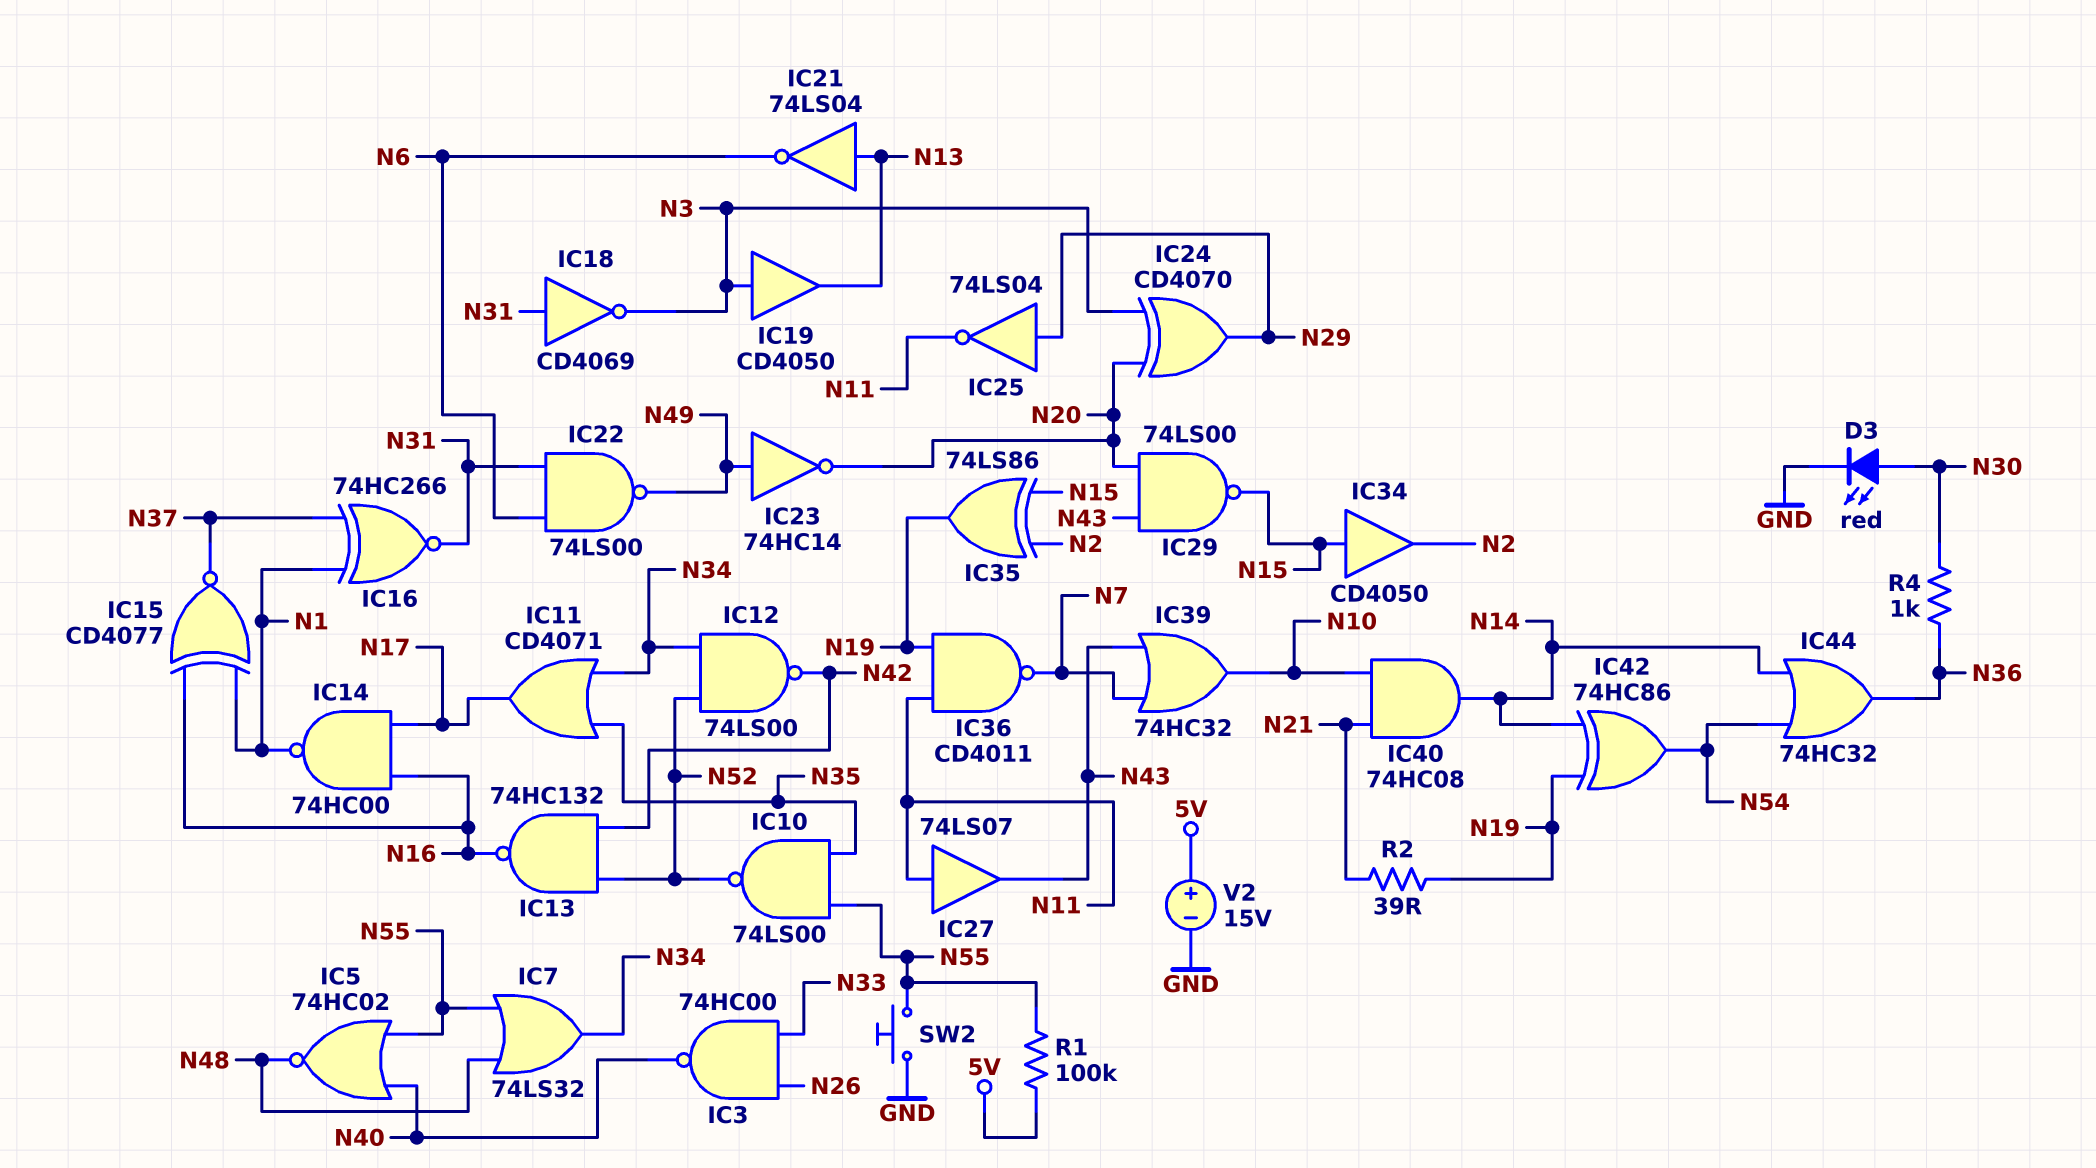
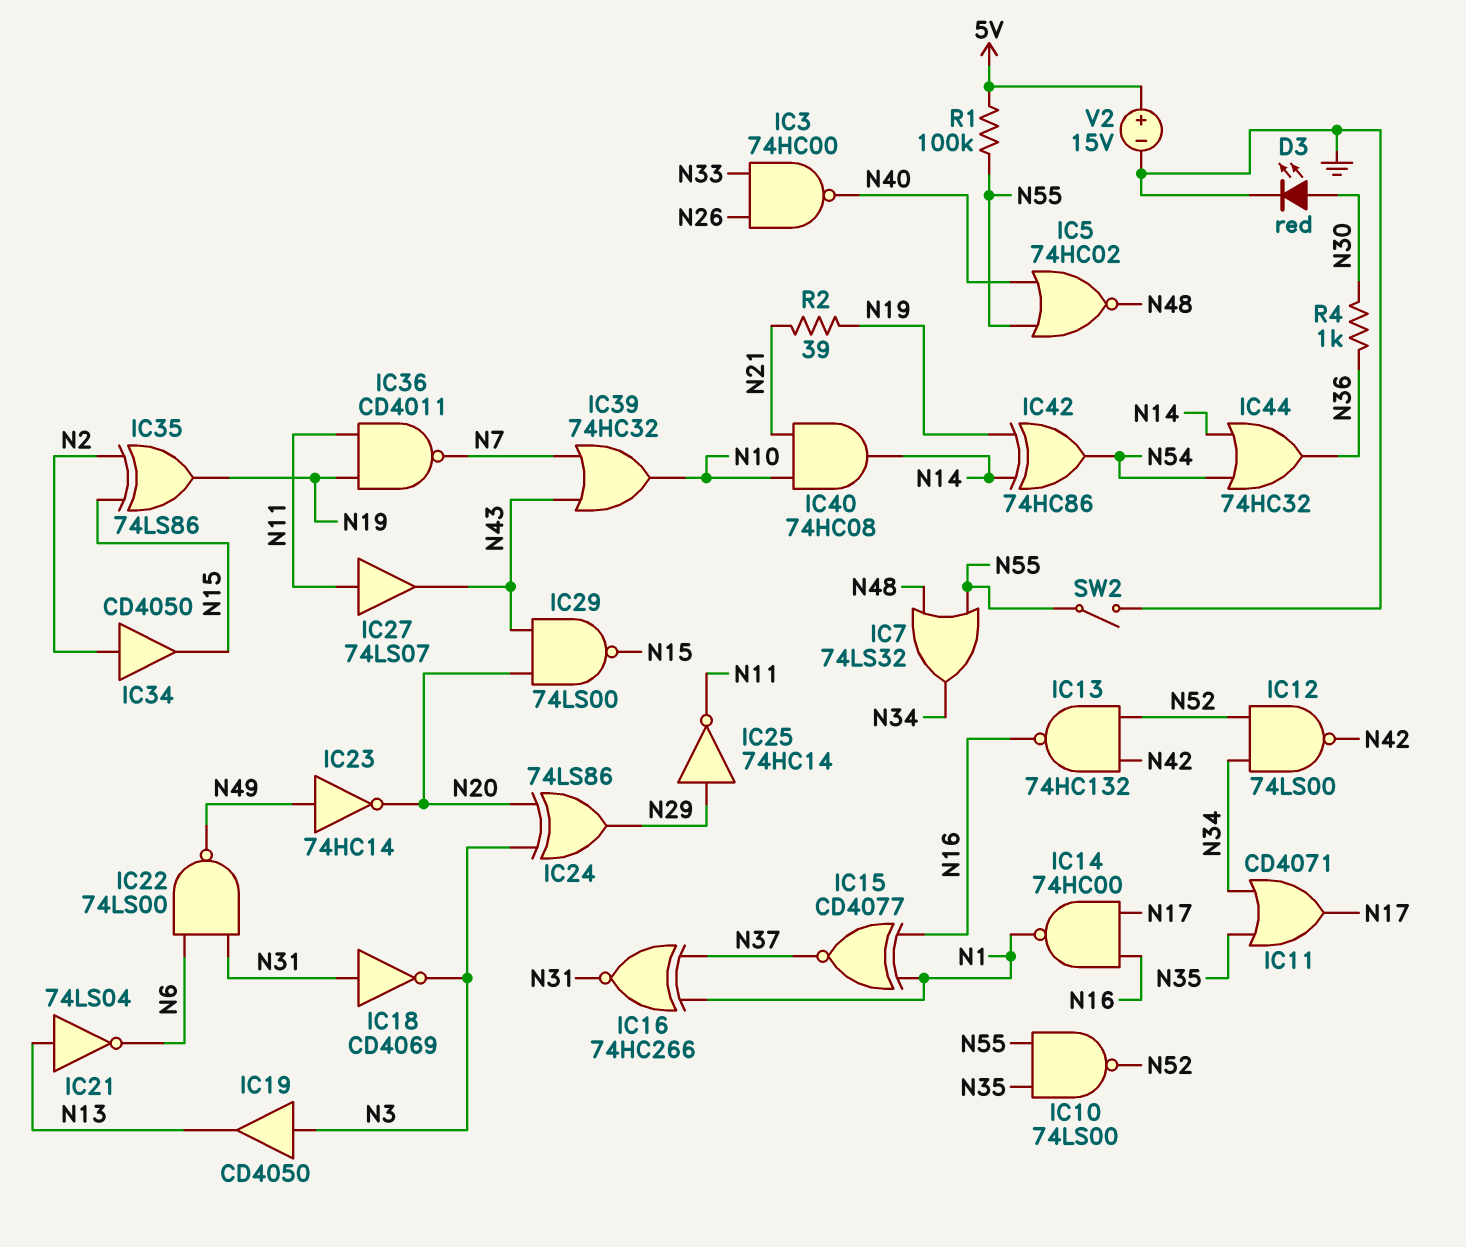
IC24: XOR CD4070 (in N3, in N20, out N29) -> XOR 74LS86 (in N3, in N20, out N29)
IC25: NOT 74LS04 (in N29, out N11) -> NOT 74HC14 (in N29, out N11)
IC34: buffer CD4050 (in N15, out N2) -> buffer CD4050 (in N2, out N15)
SW2: button (GND, N55) -> switch (GND, N55)

